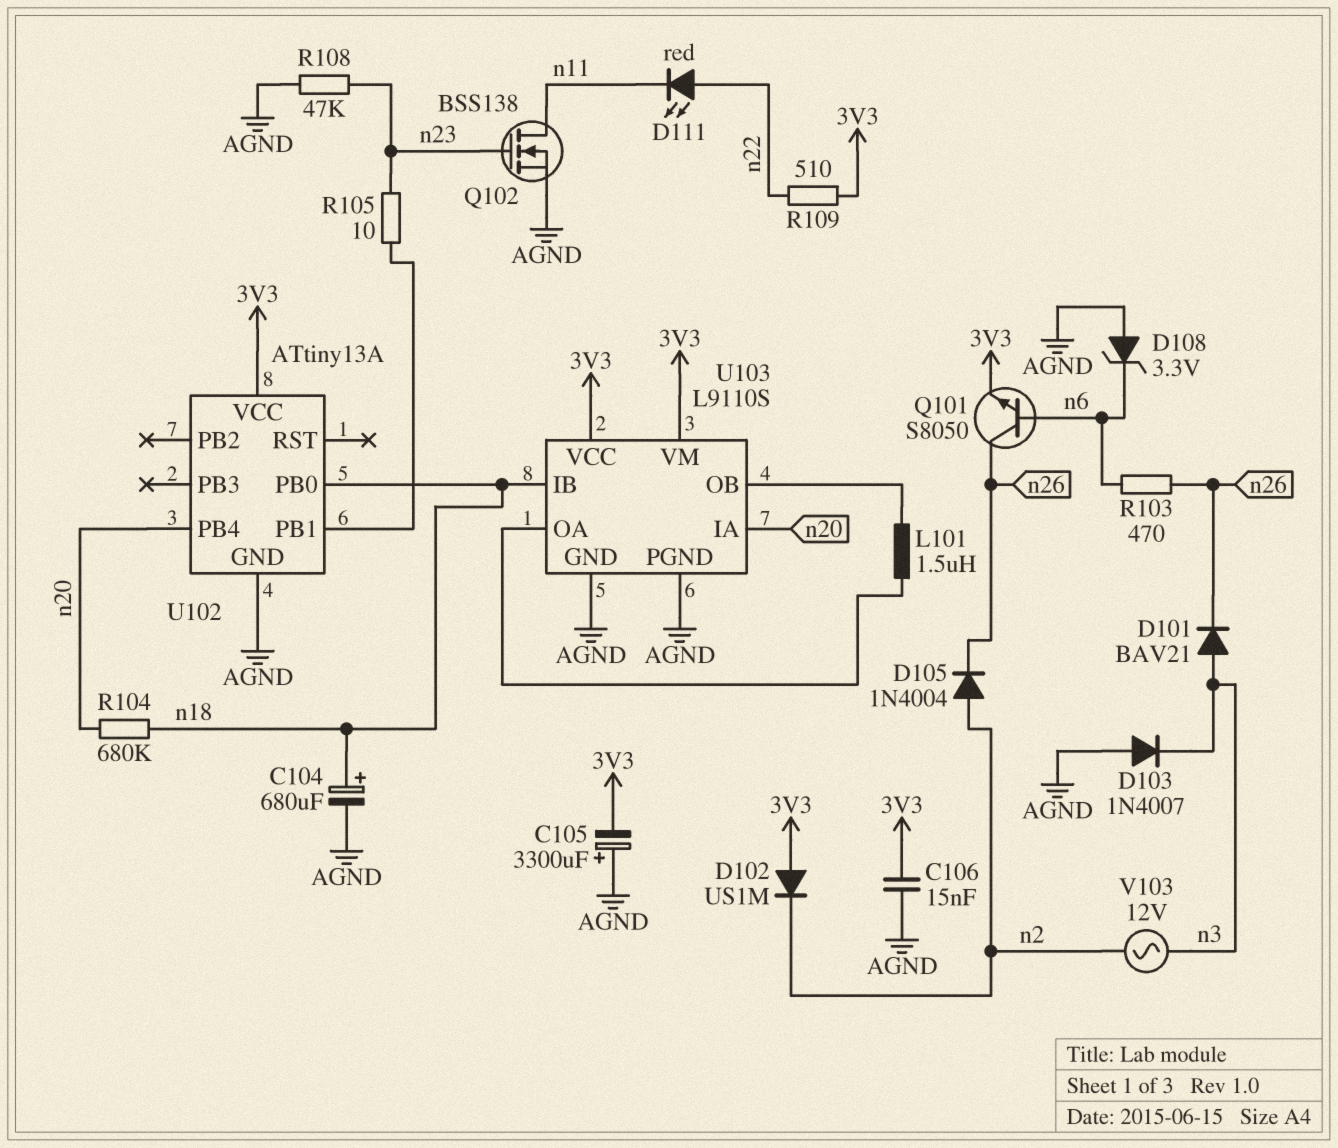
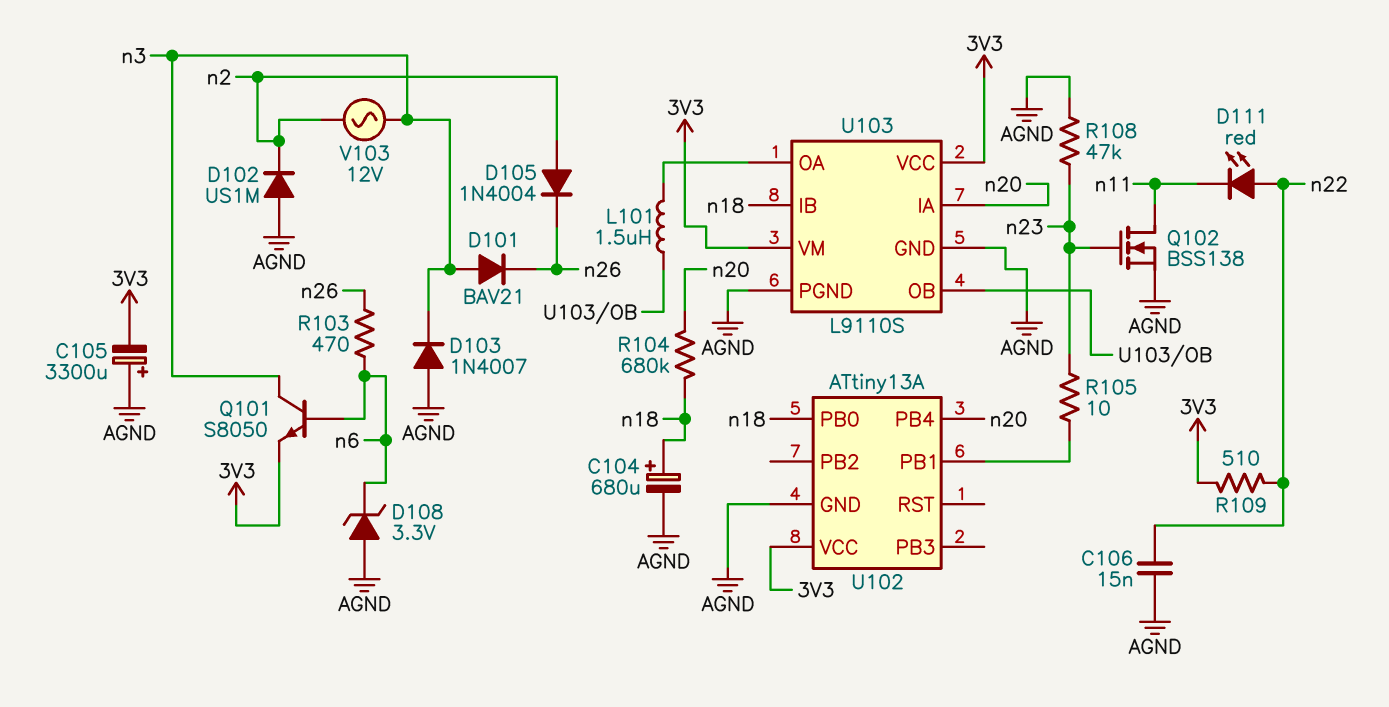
C106: 15nF (3V3, AGND) -> 15nF (AGND, n22)
D102: diode US1M (A 3V3, K n2) -> diode US1M (A AGND, K n2)
Q101: NPN S8050 (B n6, C n26, E 3V3) -> NPN S8050 (B n6, C n3, E 3V3)

